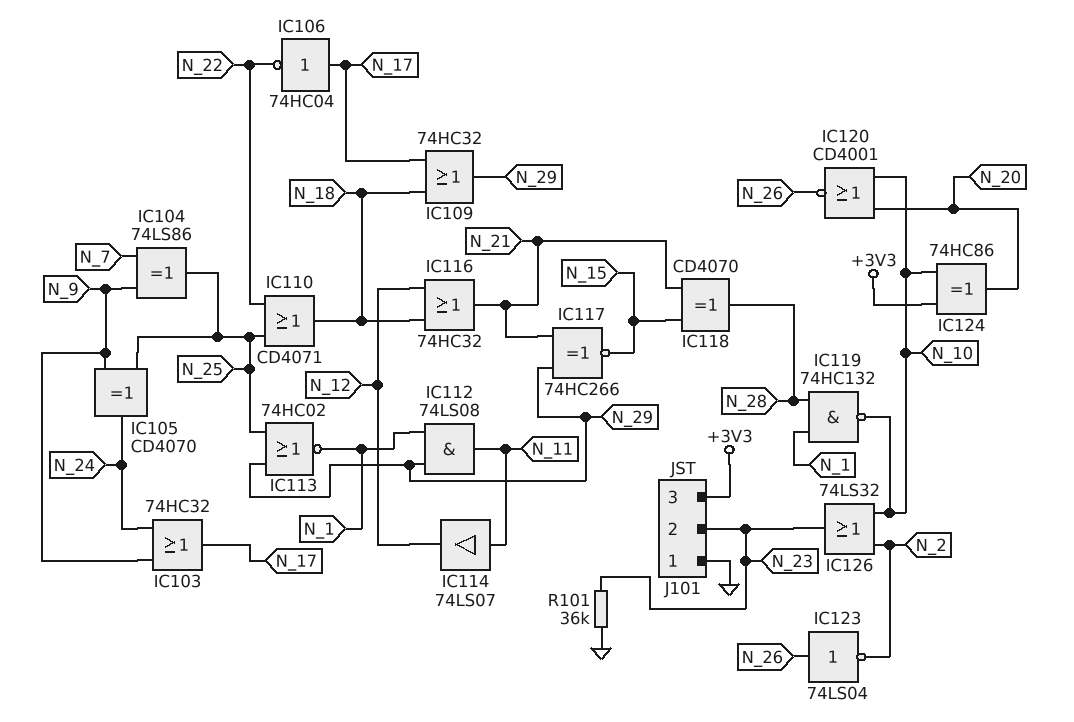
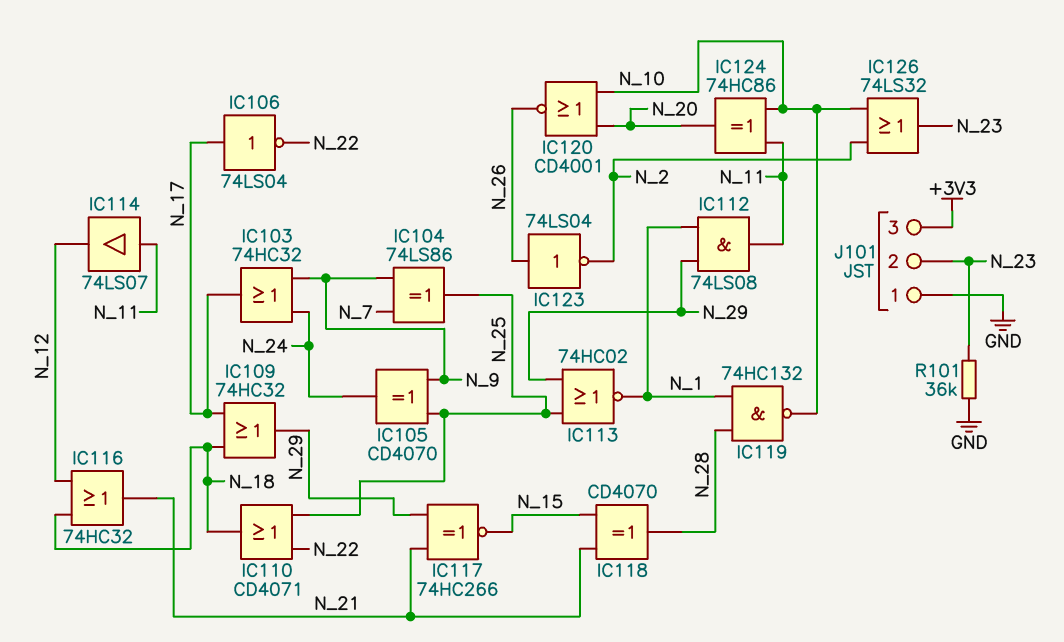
IC106: NOT 74HC04 (in N_17, out N_22) -> NOT 74LS04 (in N_17, out N_22)
IC124: XOR 74HC86 (in +3V3, in N_10, out N_20) -> XOR 74HC86 (in N_10, in N_11, out N_20)

